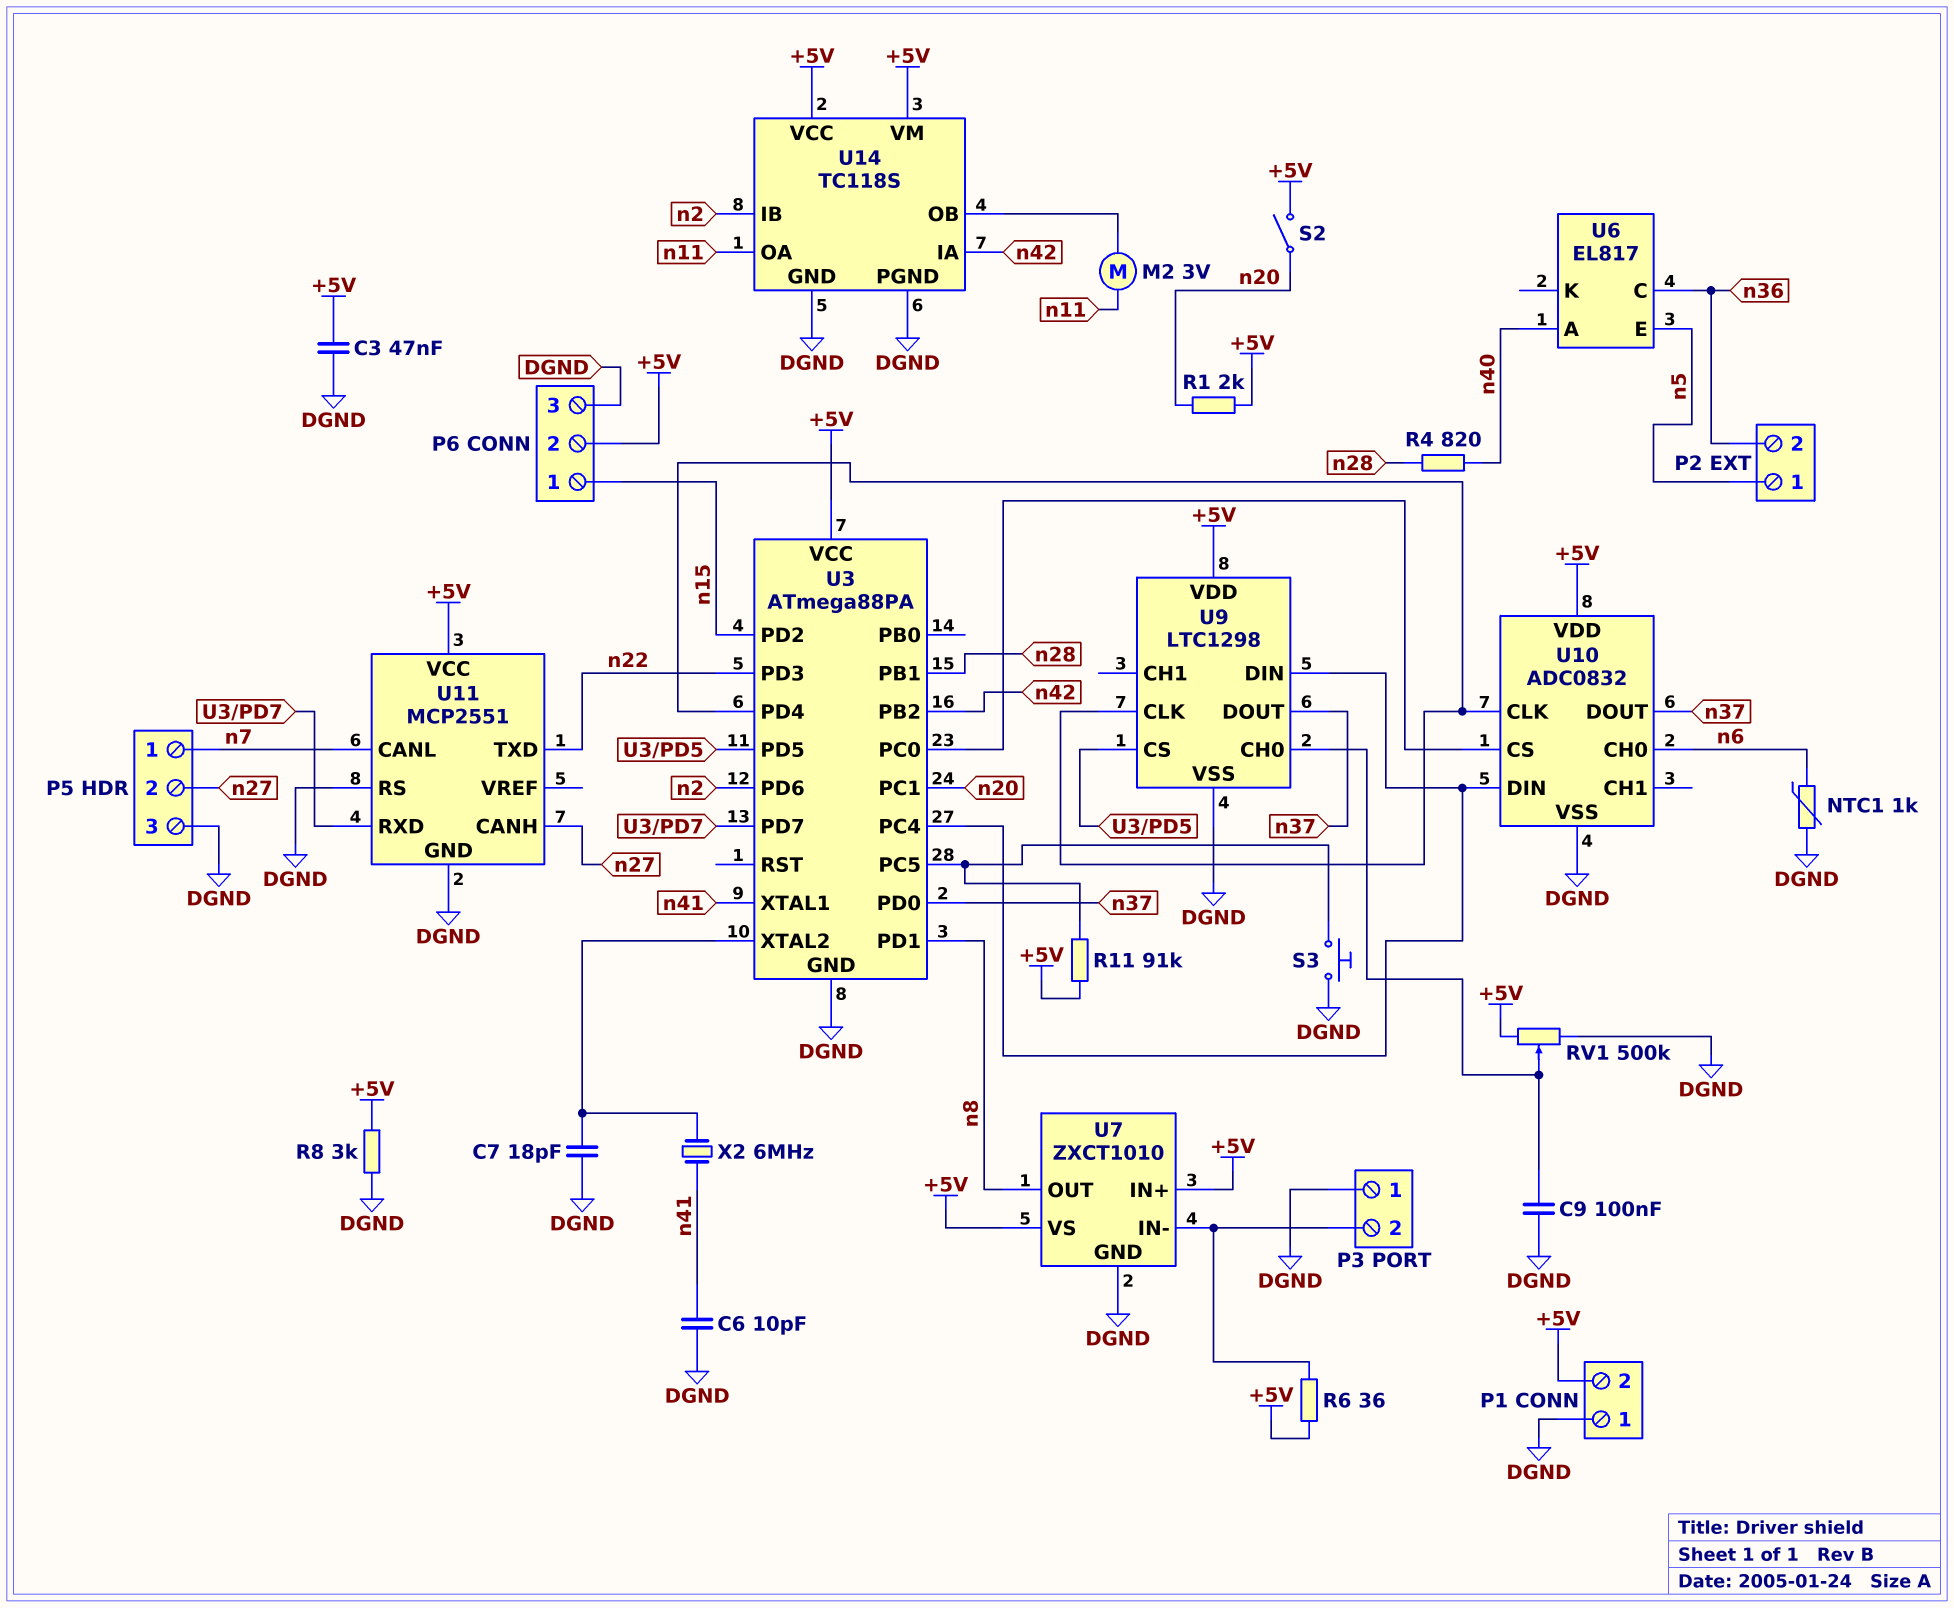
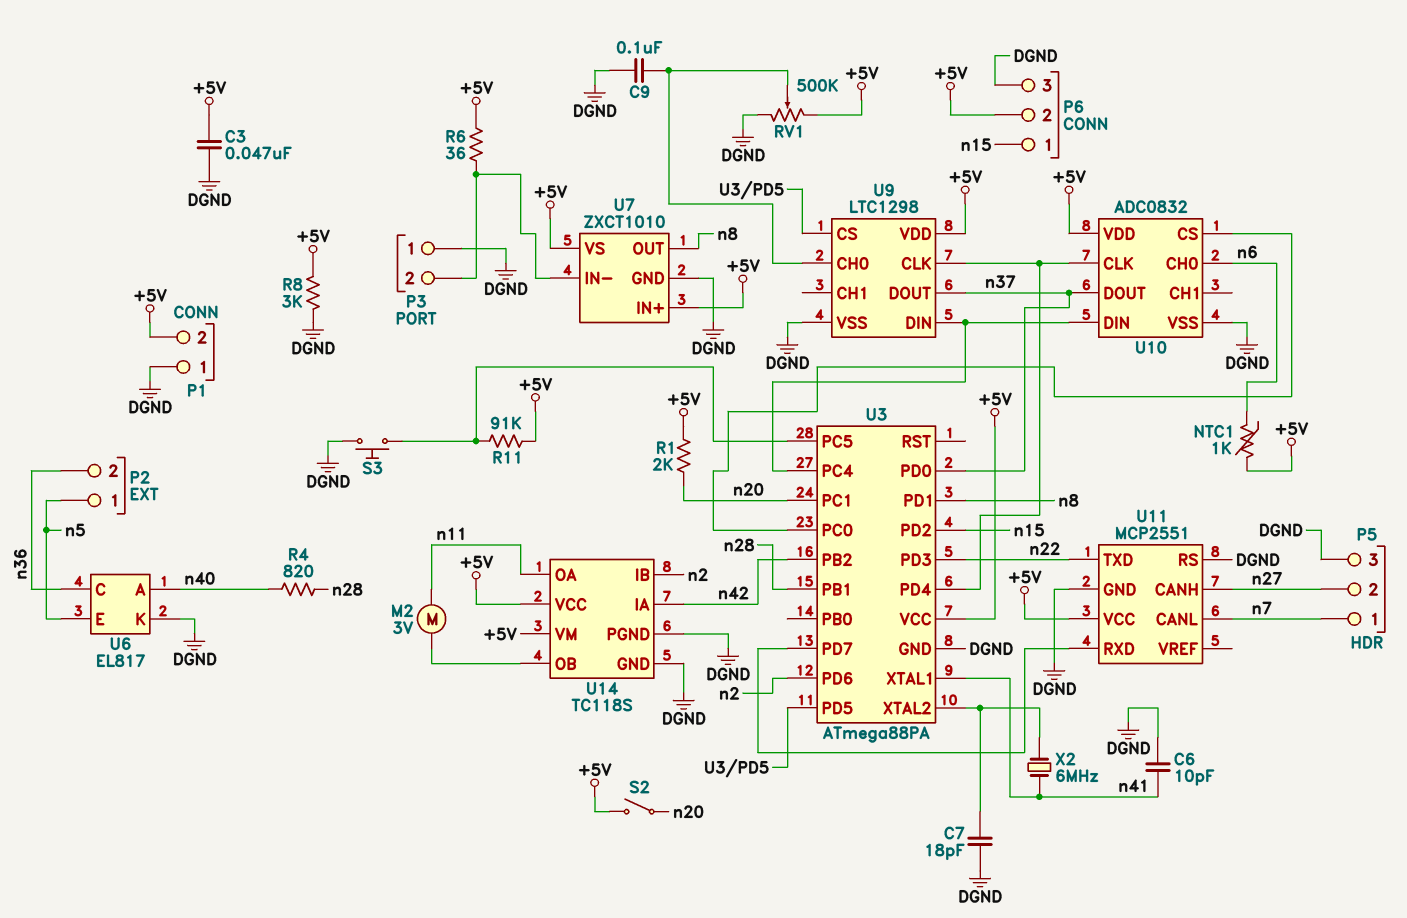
NTC1: 1k (DGND, n6) -> 1k (+5V, n6)
U6 pin K: none -> DGND

